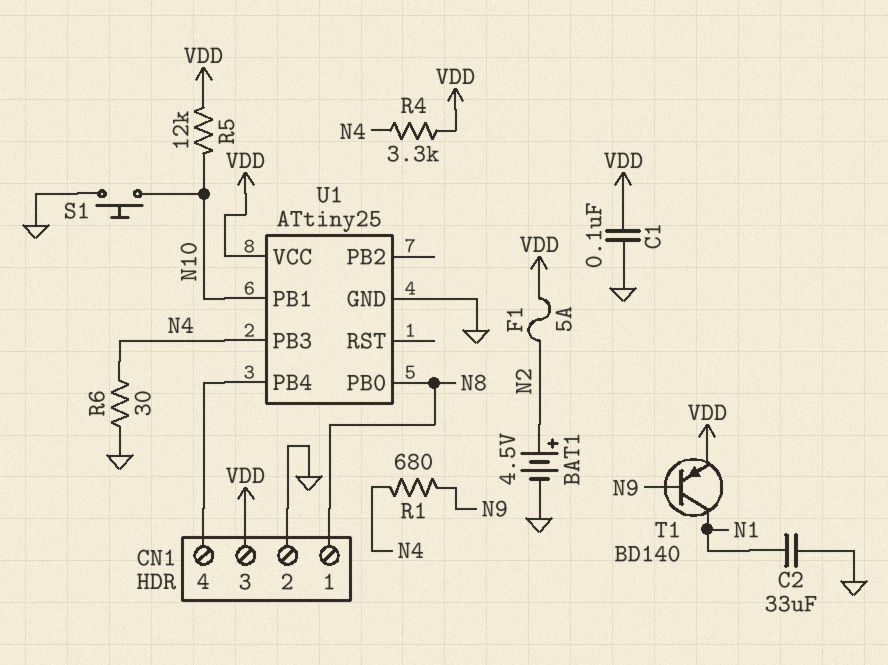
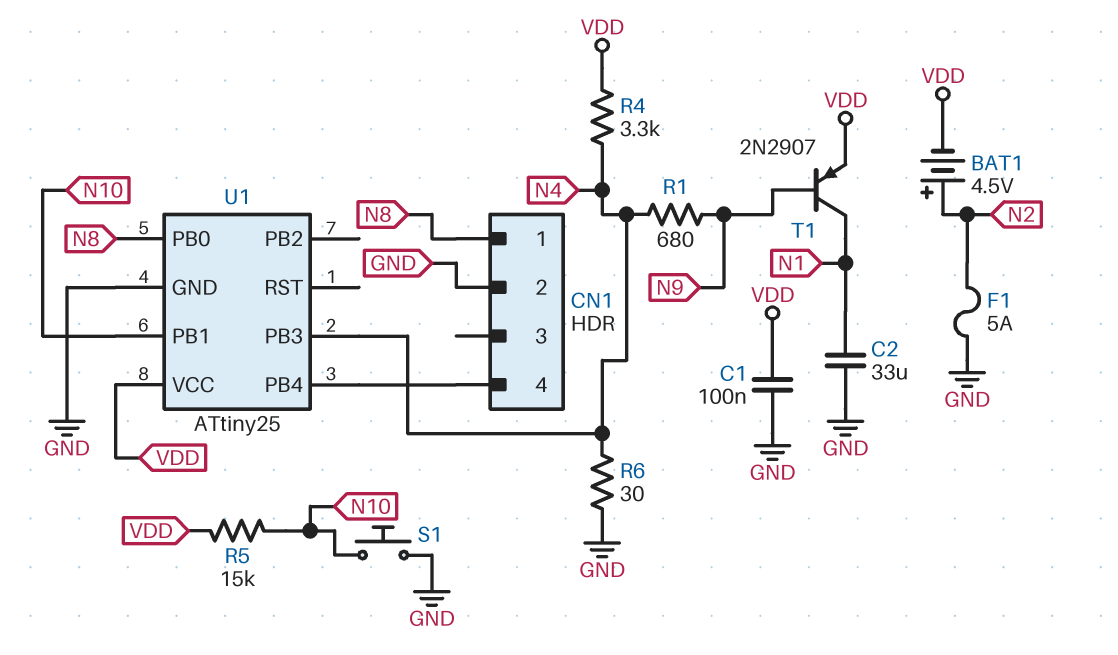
BAT1: 4.5V (plus N2, minus GND) -> 4.5V (plus N2, minus VDD)
CN1 pin 3: VDD -> none
F1: 5A (N2, VDD) -> 5A (GND, N2)
R5: 12k (N10, VDD) -> 15k (N10, VDD)
T1: PNP BD140 (B N9, C N1, E VDD) -> PNP 2N2907 (B N9, C N1, E VDD)

